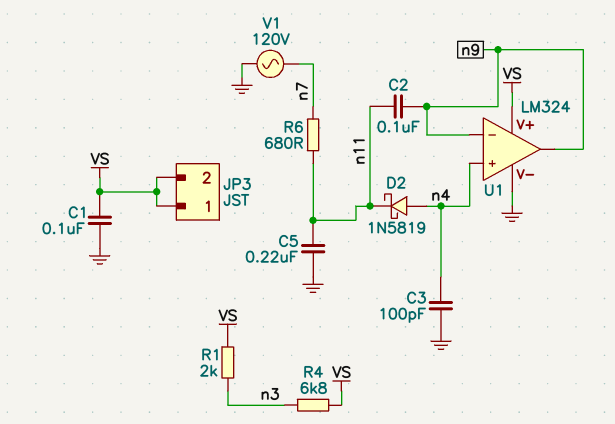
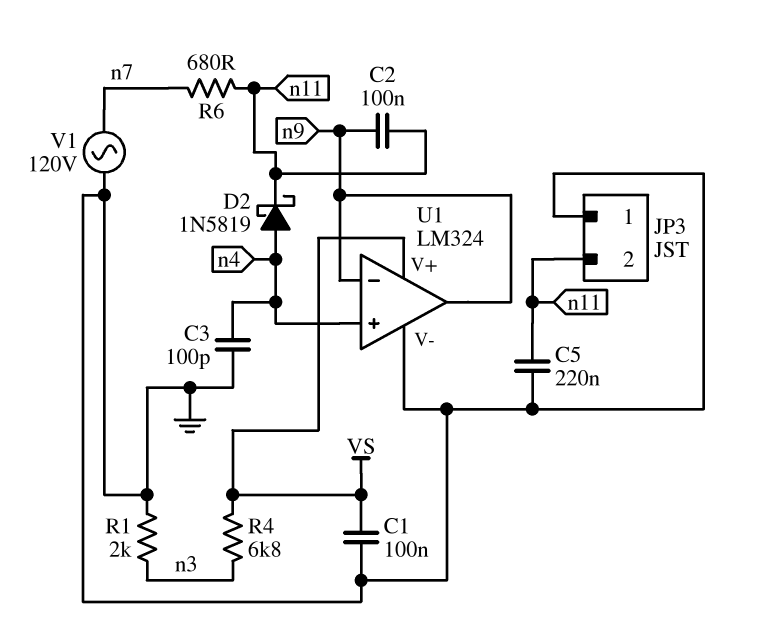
JP3 pin 1: VS -> GND
JP3 pin 2: VS -> n11
R1: 2k (VS, n3) -> 2k (GND, n3)

